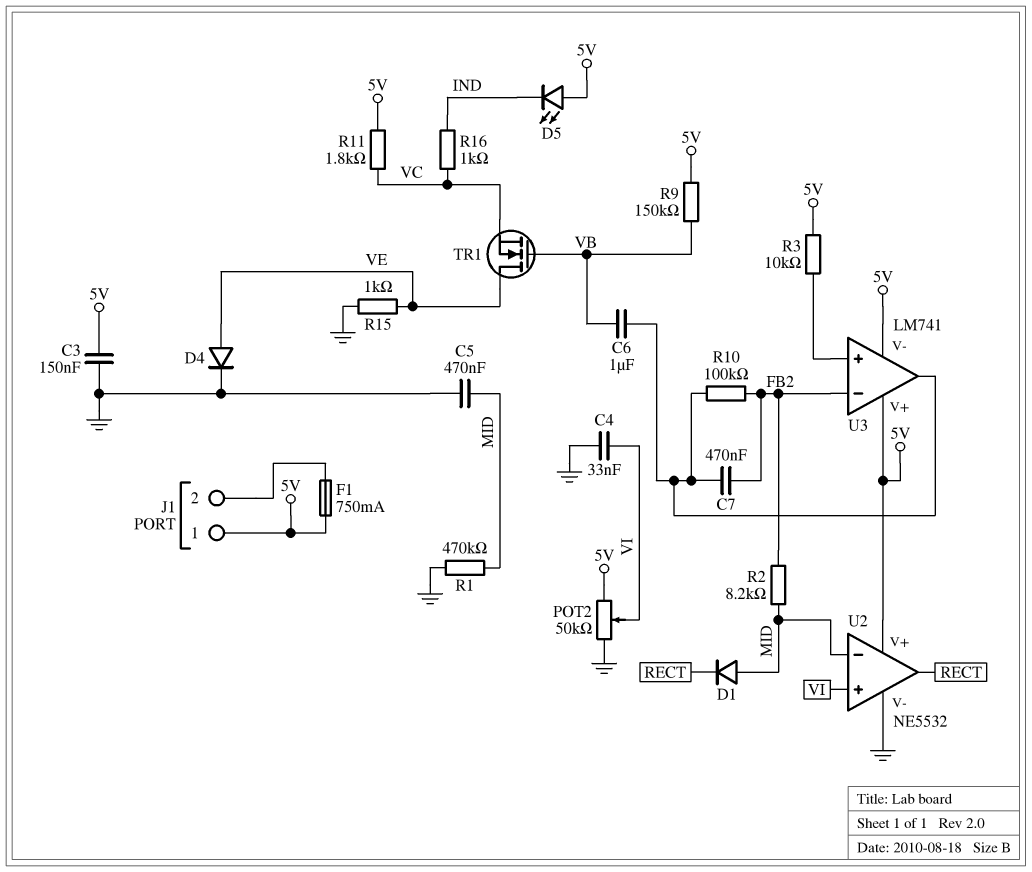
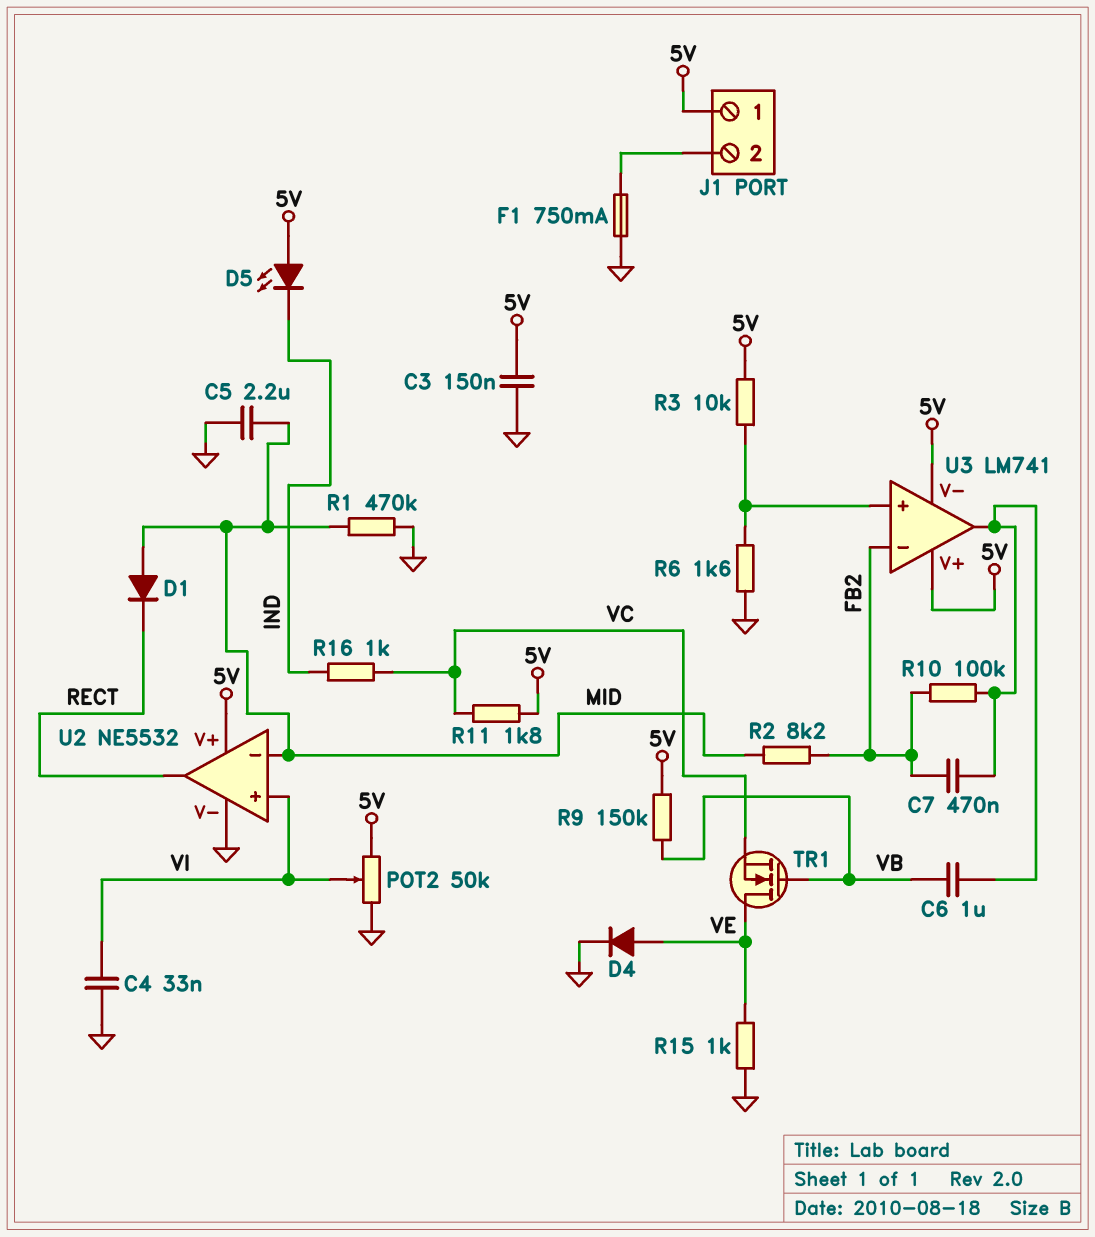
C5: 470nF (GND, MID) -> 2.2uF (GND, MID)
F1: 750mA (5V, J1/2) -> 750mA (GND, J1/2)
R6: none -> 1.6k (GND, U3/in+)

